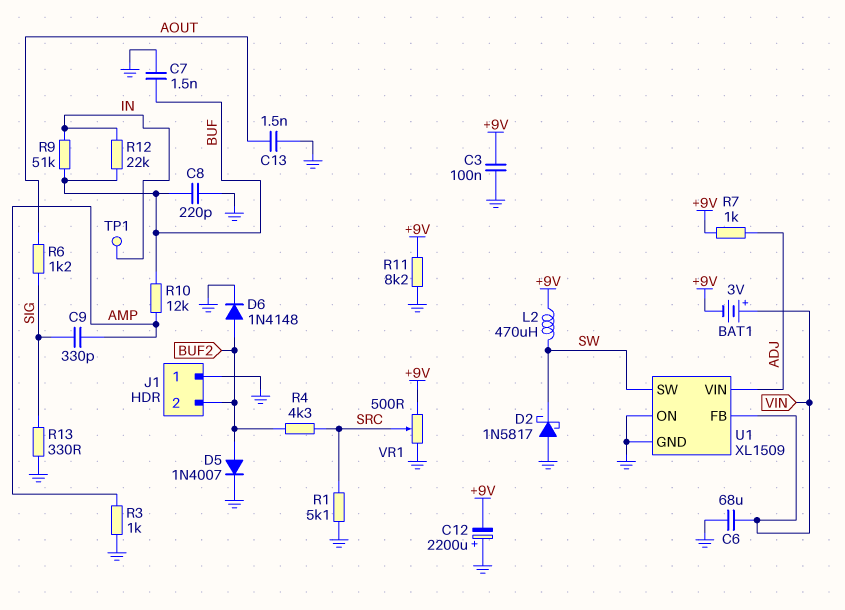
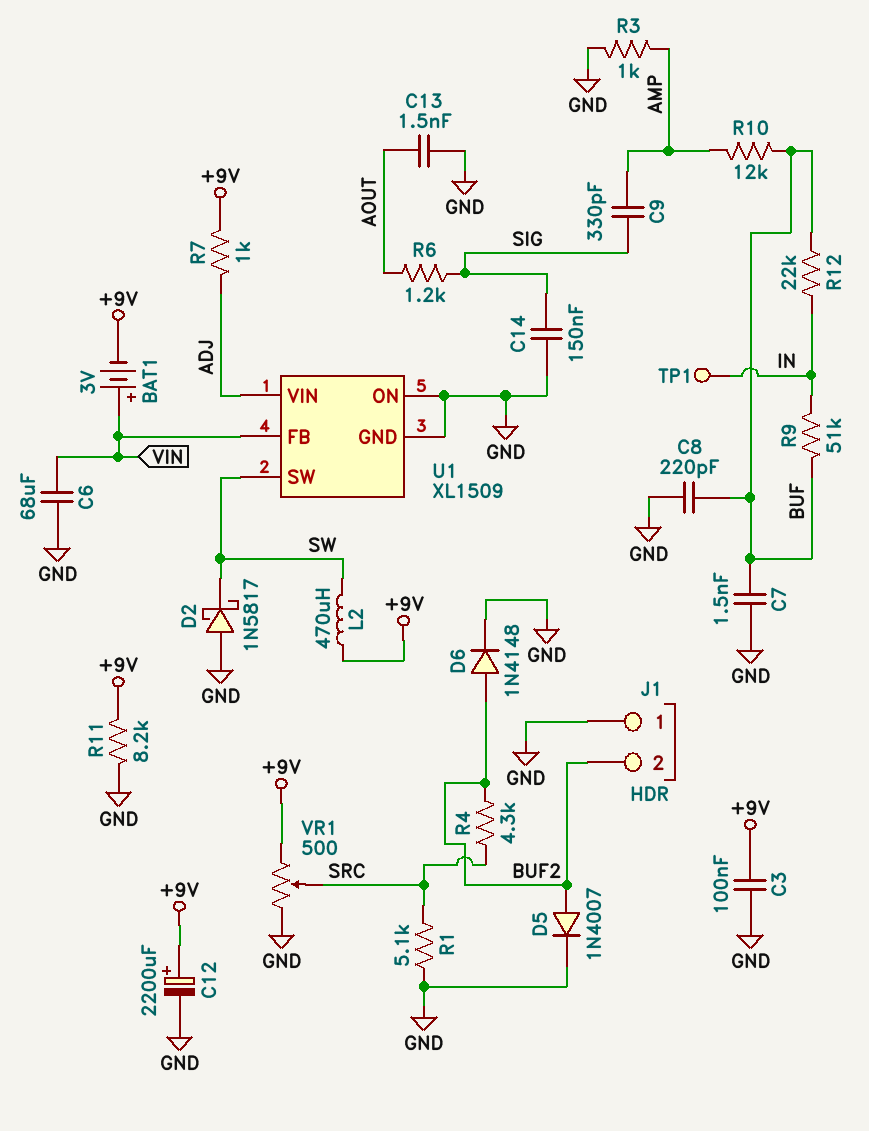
C12: 2200uF (plus GND, minus +9V) -> 2200uF (plus +9V, minus GND)
C14: none -> 150nF (GND, SIG)
R13: 330 (GND, SIG) -> none

